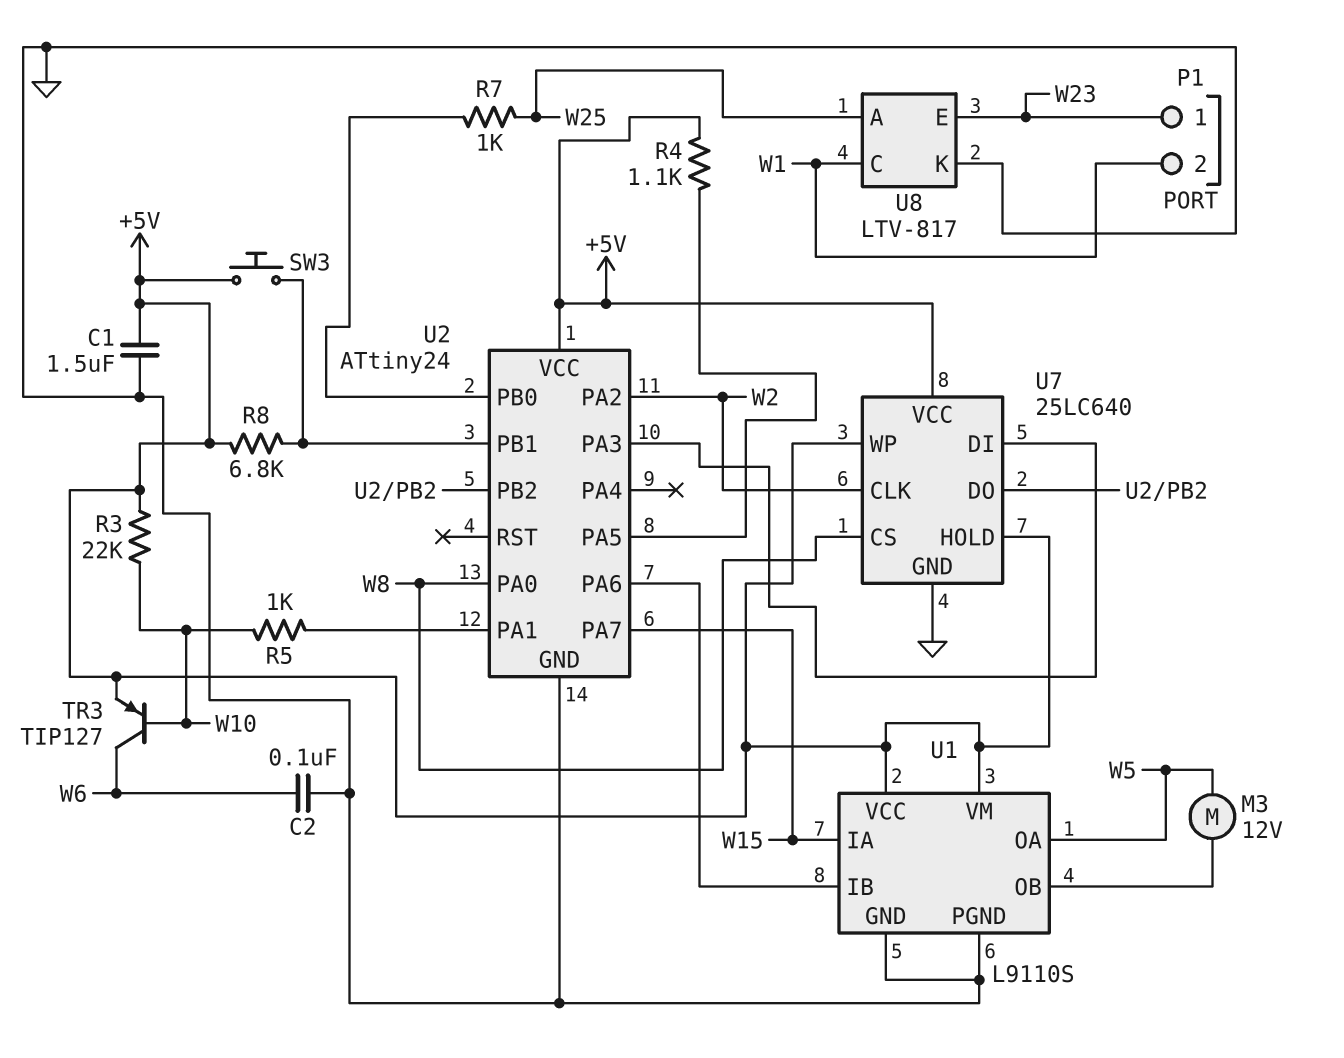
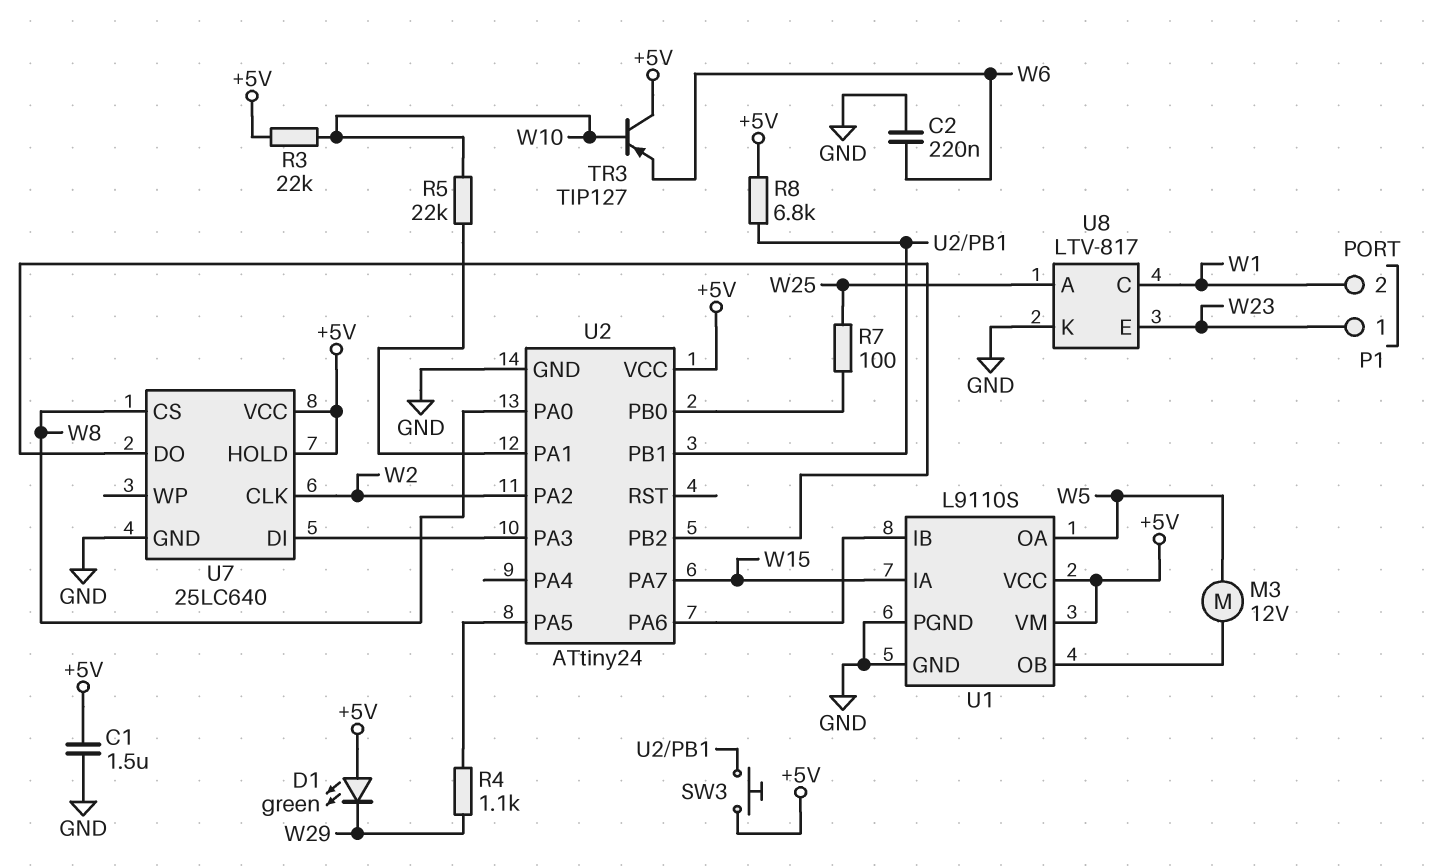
C2: 100nF (GND, W6) -> 220nF (GND, W6)
D1: none -> LED green (A +5V, K W29)
R4: 1.1k (+5V, U2/PA5) -> 1.1k (U2/PA5, W29)
R5: 1k (U2/PA1, W10) -> 22k (U2/PA1, W10)
R7: 1k (U2/PB0, W25) -> 100 (U2/PB0, W25)
TR3: PNP TIP127 (B W10, C W6, E +5V) -> PNP TIP127 (B W10, C +5V, E W6)
U7 pin WP: +5V -> none

